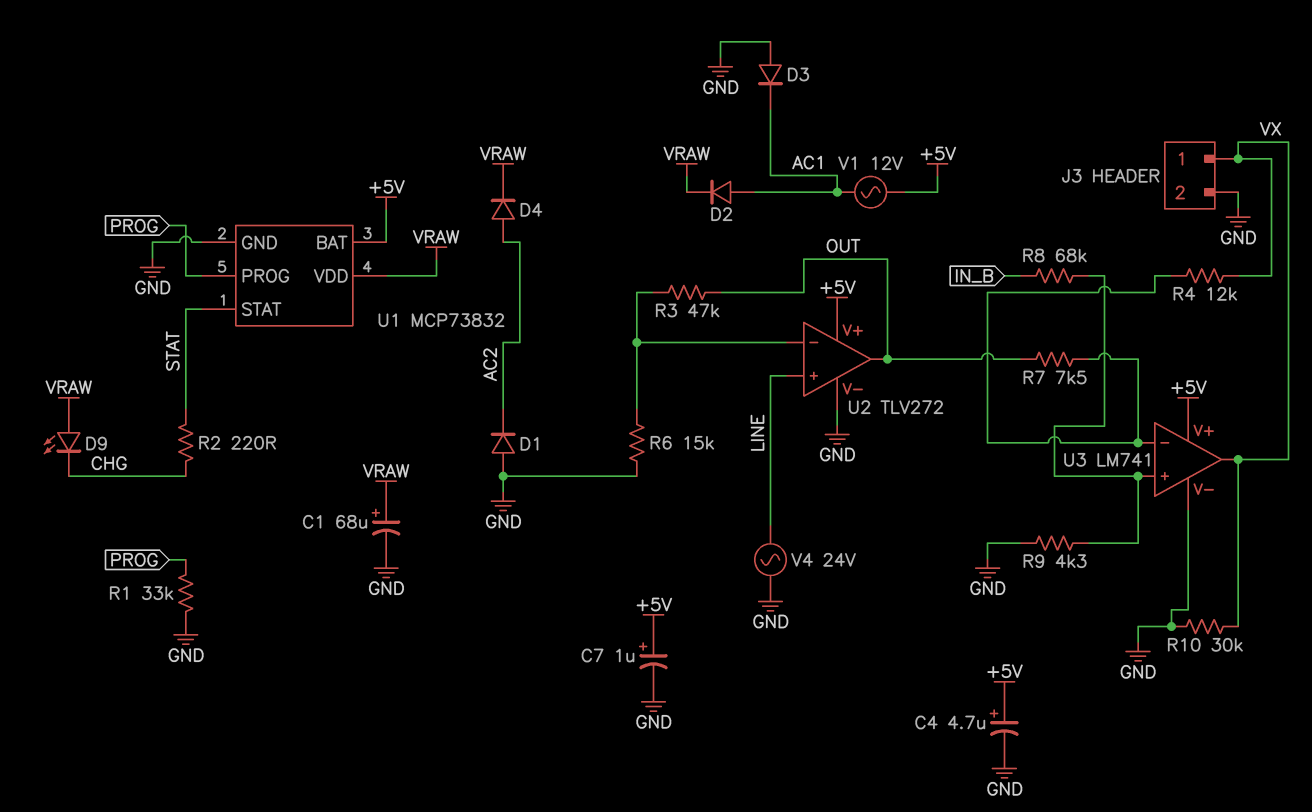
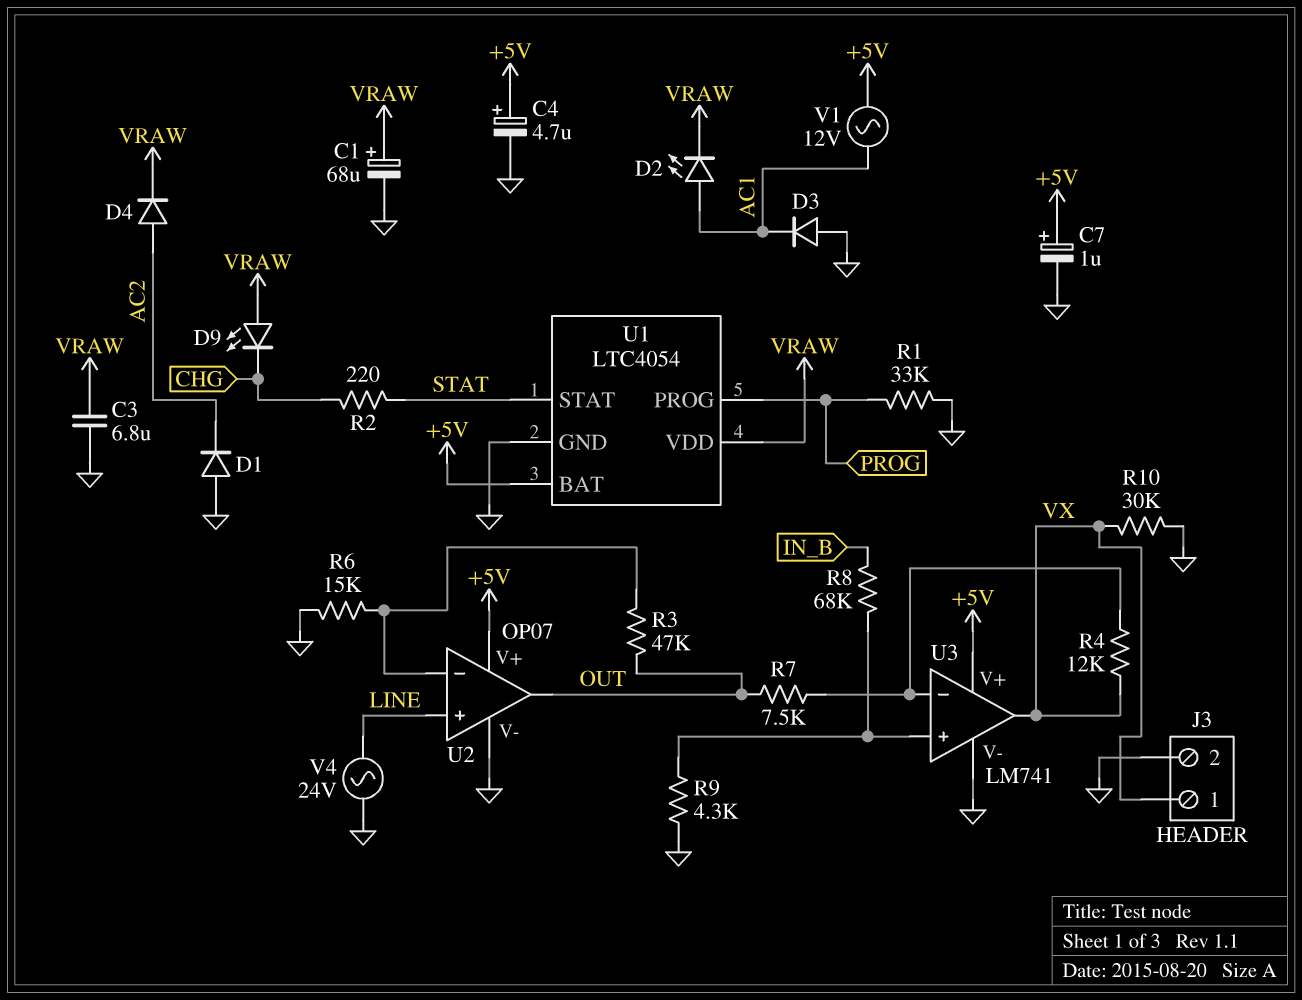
C3: none -> 6.8uF (GND, VRAW)
D2: diode (A AC1, K VRAW) -> LED (A AC1, K VRAW)
U1: MCP73832 -> LTC4054
U2: TLV272 -> OP07

